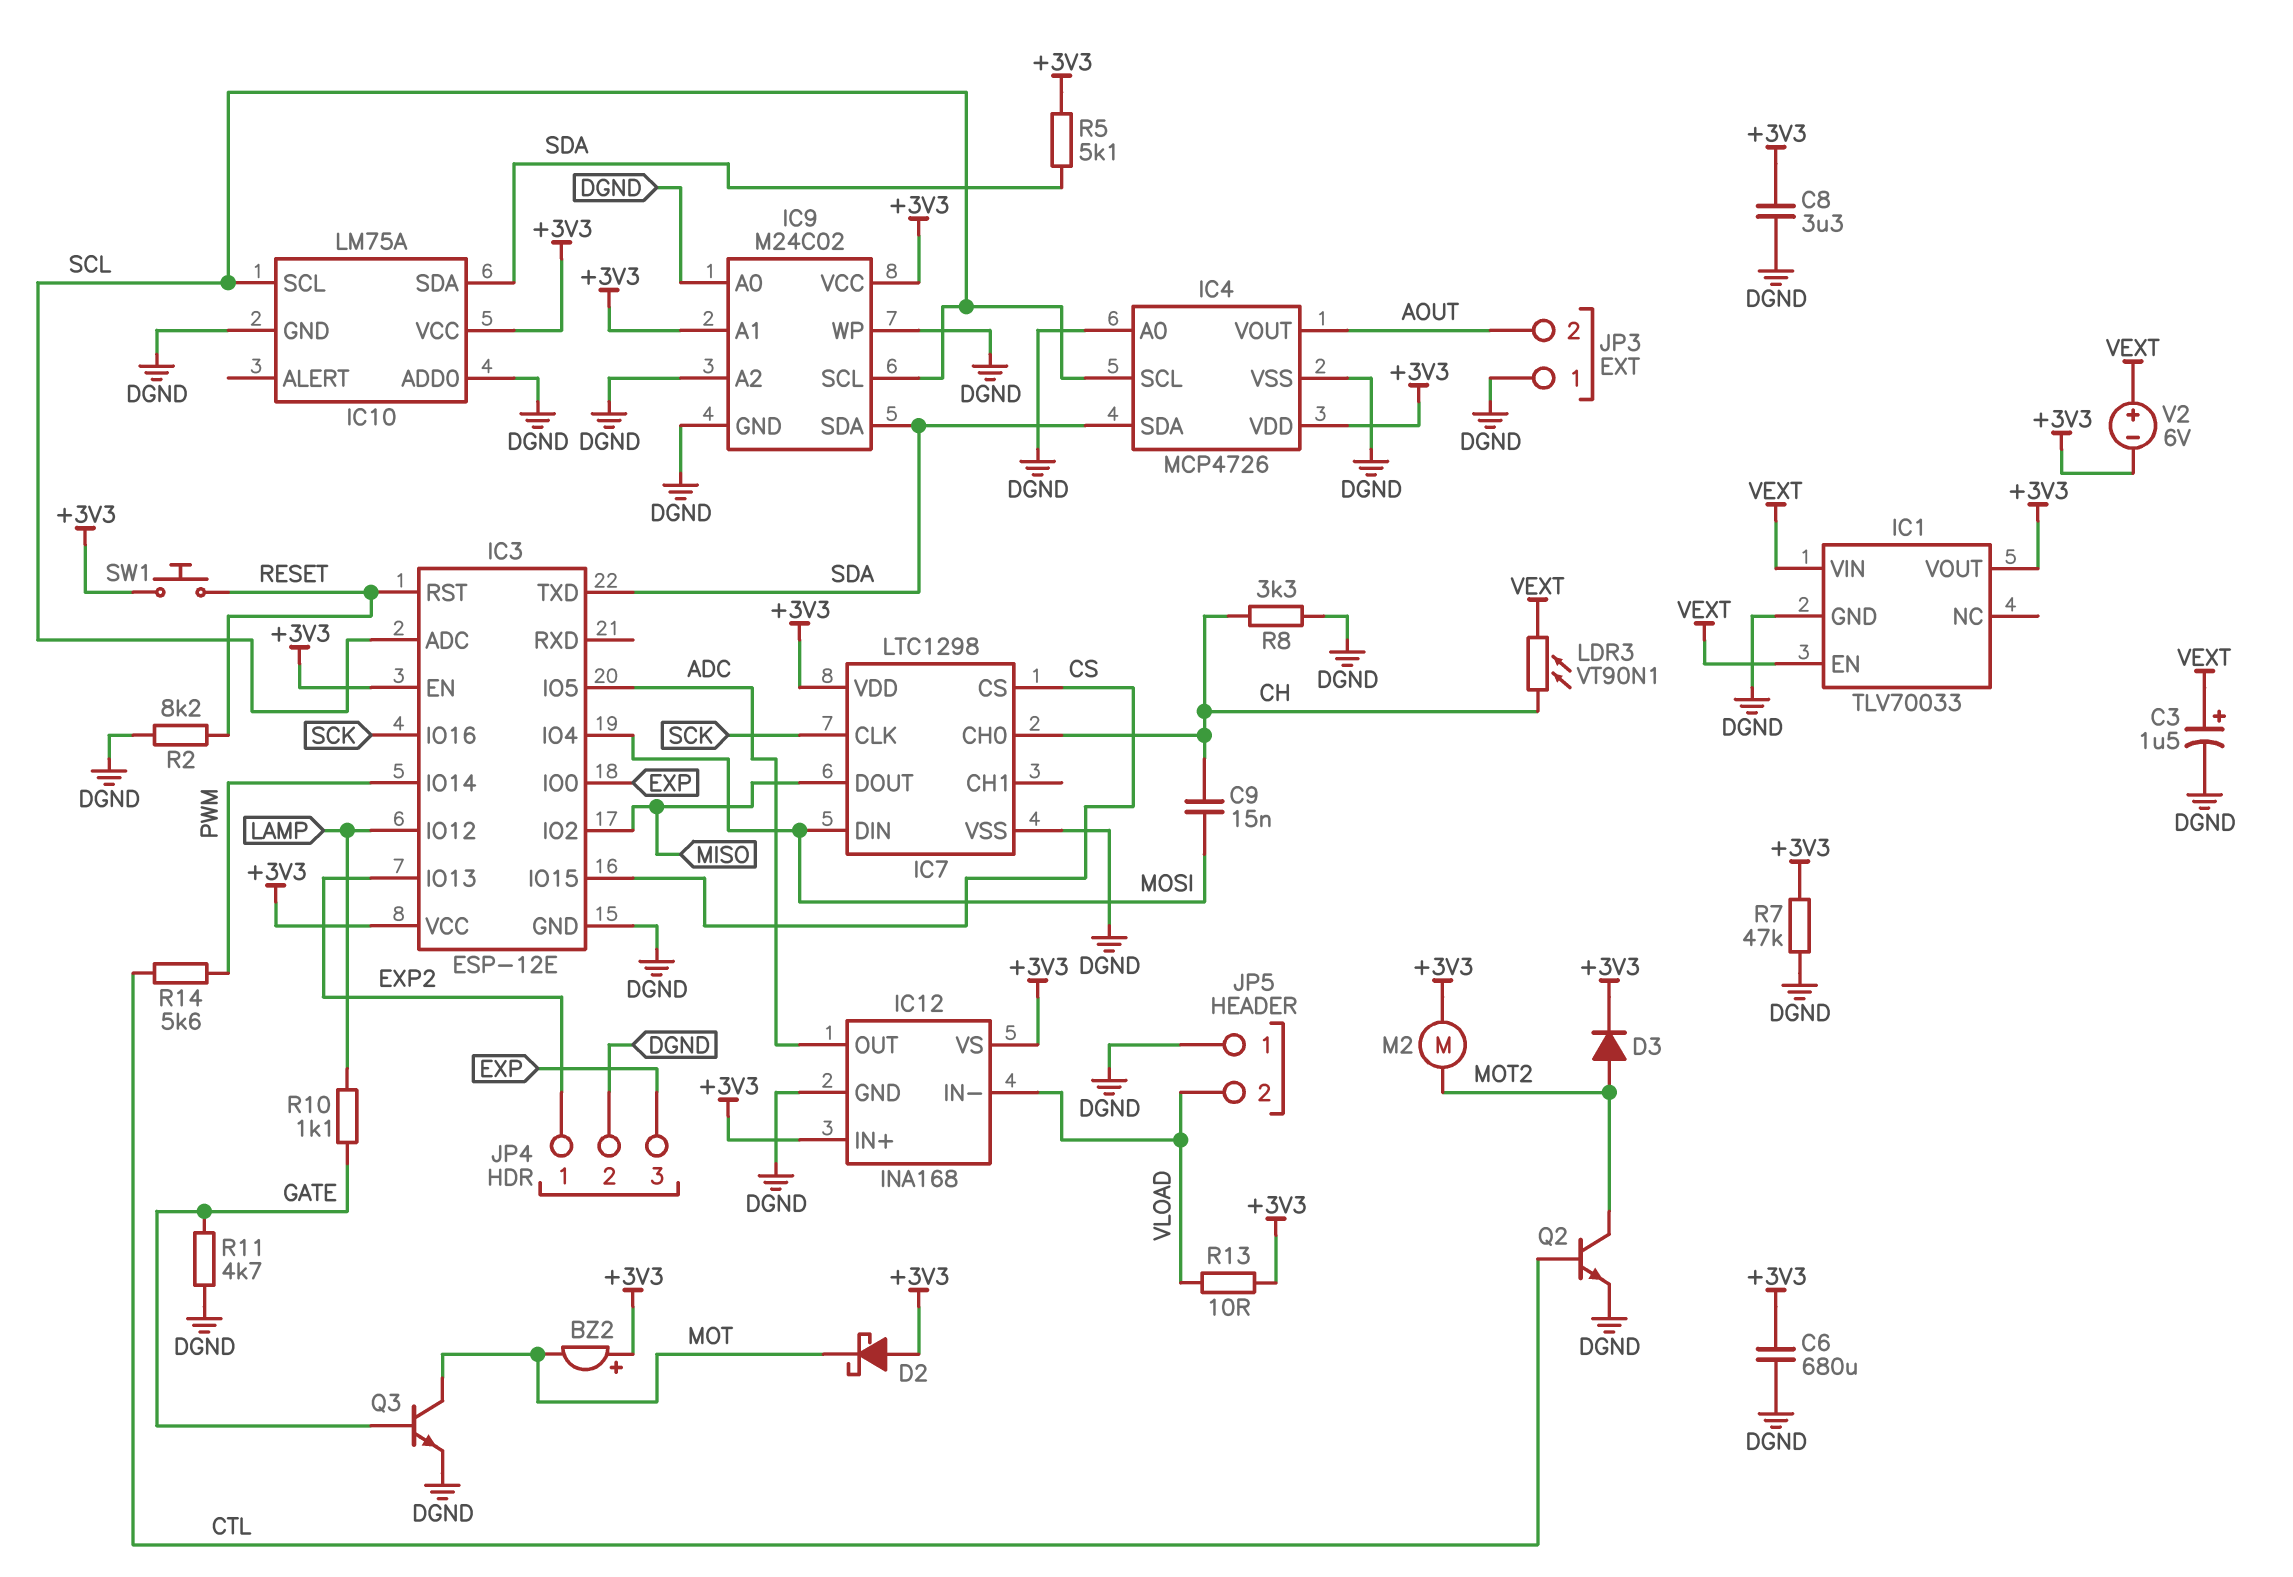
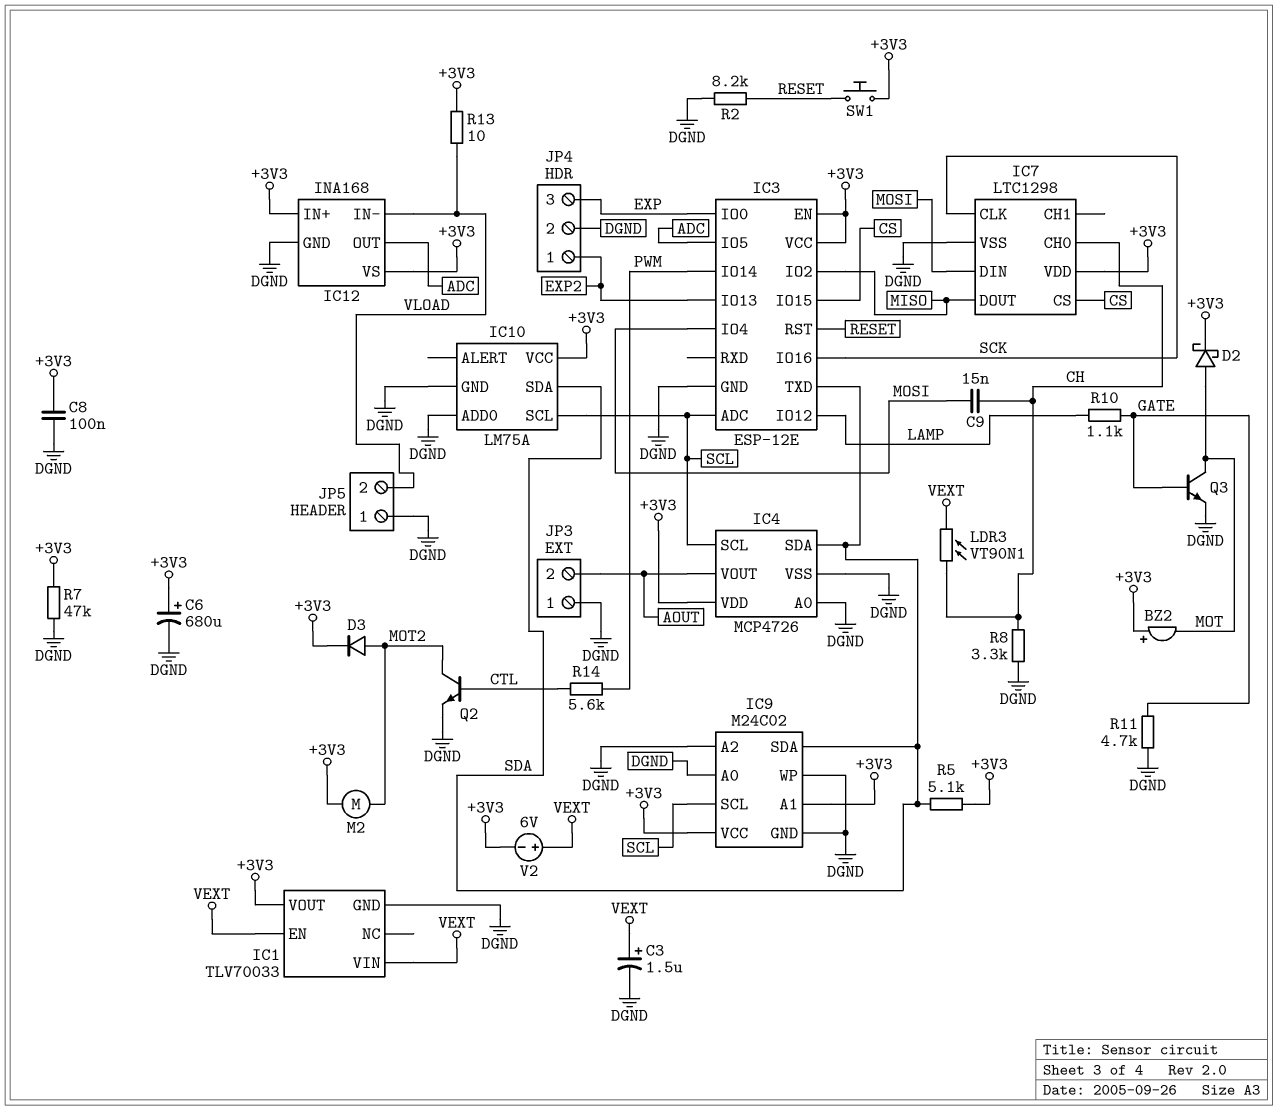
C6: 680uF (+3V3, DGND) -> 680uF (plus +3V3, minus DGND)
C8: 3.3uF (+3V3, DGND) -> 100nF (+3V3, DGND)
D2: schottky (A +3V3, K MOT) -> schottky (A MOT, K +3V3)

